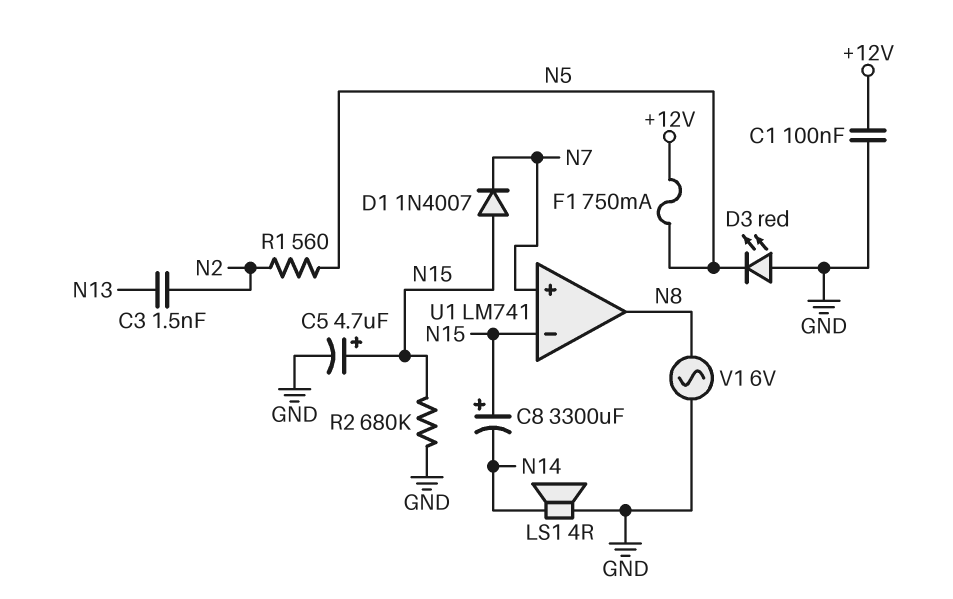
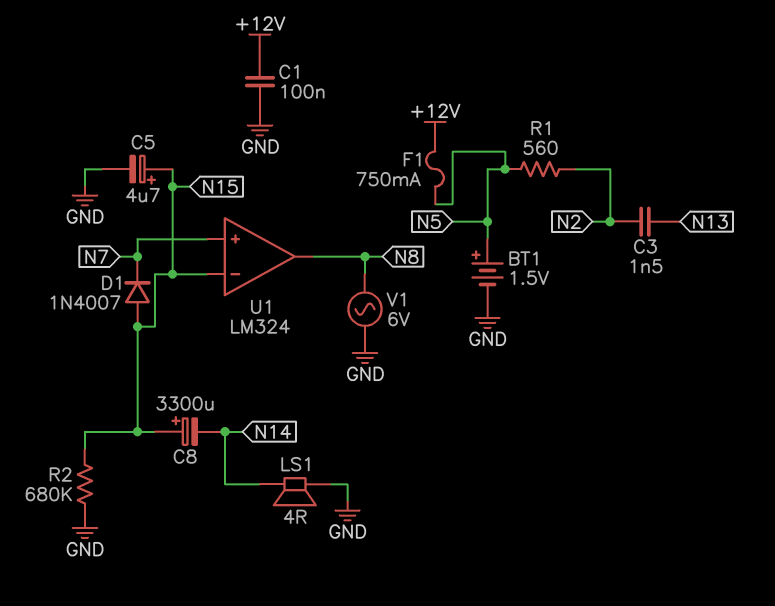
BT1: none -> 1.5V (plus N5, minus GND)
D3: LED red (A GND, K N5) -> none
U1: LM741 -> LM324

